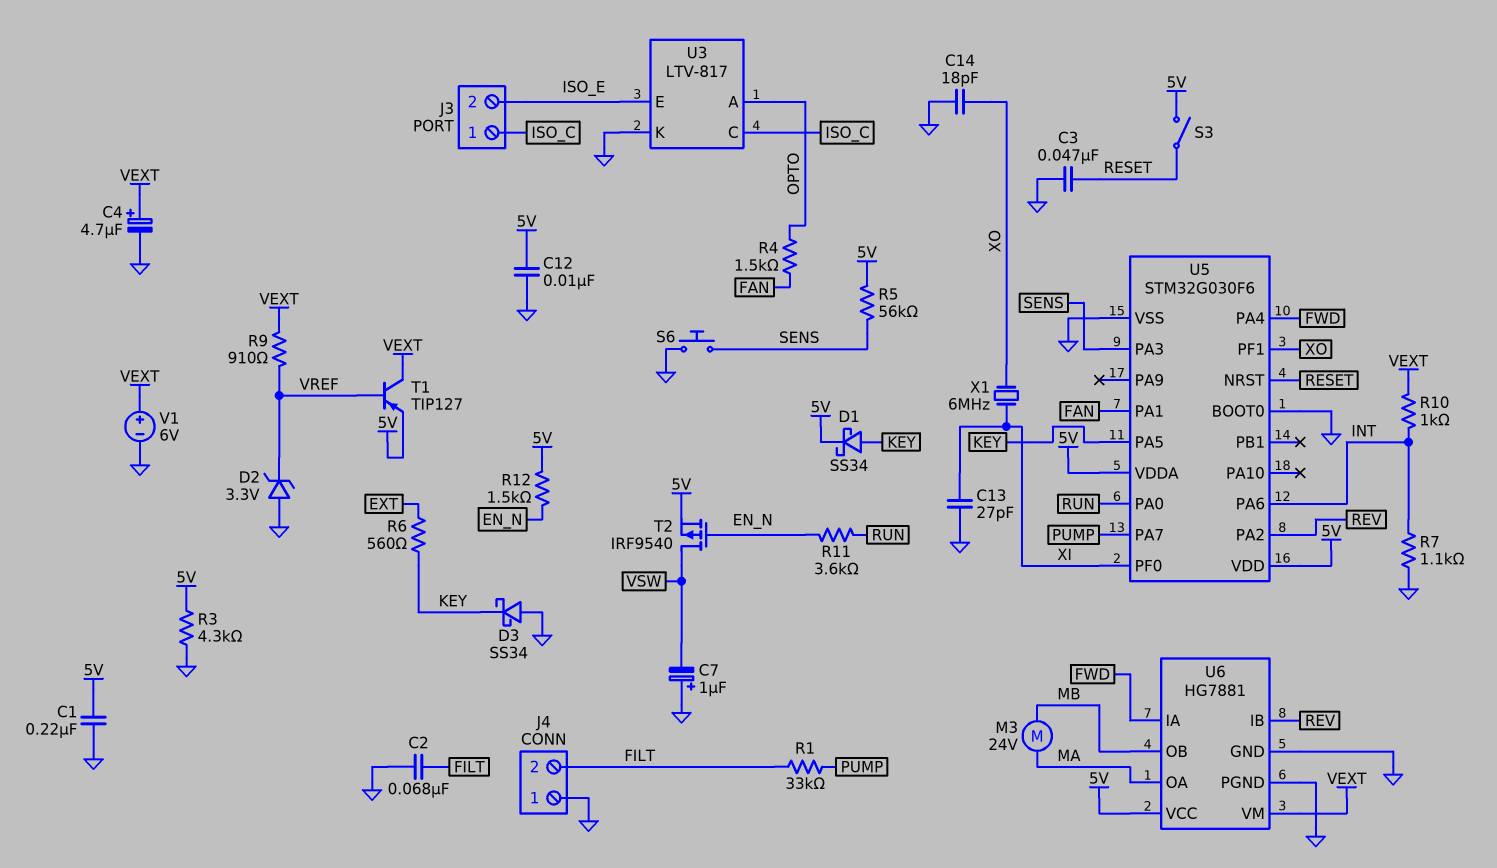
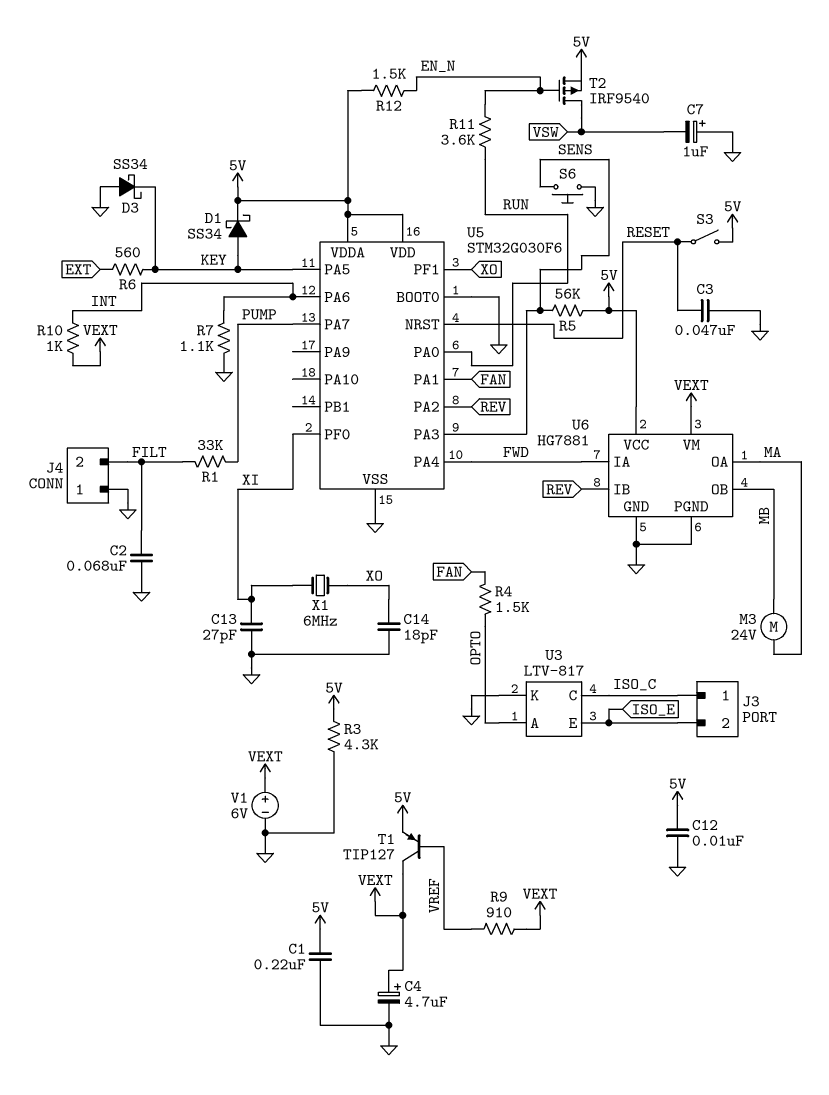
D2: zener 3.3V (A GND, K VREF) -> none

